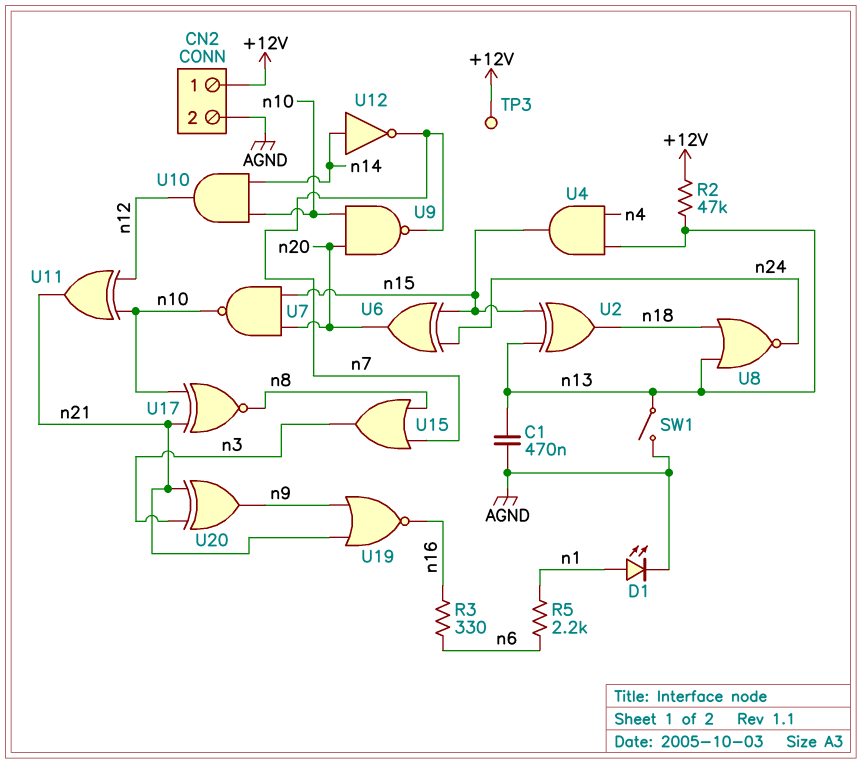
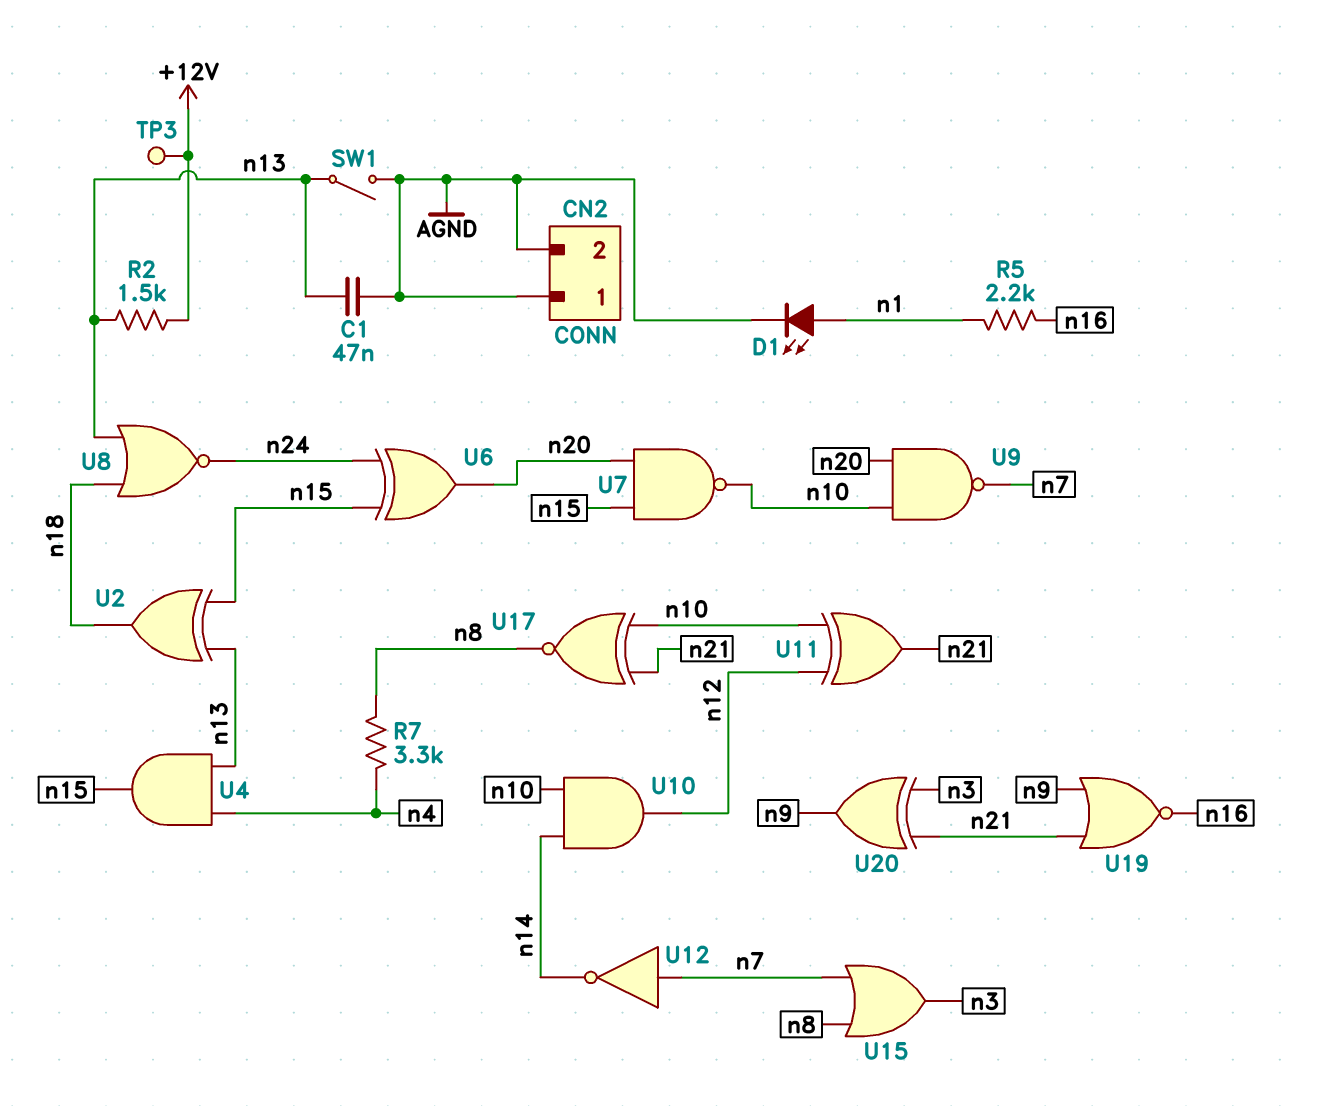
C1: 470nF (AGND, n13) -> 47nF (AGND, n13)
CN2 pin 1: +12V -> AGND
R2: 47k (+12V, n13) -> 1.5k (+12V, n13)
R3: 330 (n6, n16) -> none
R5: 2.2k (n1, n6) -> 2.2k (n1, n16)
R7: none -> 3.3k (n4, n8)
U12: NOT (in n14, out n7) -> NOT (in n7, out n14)

